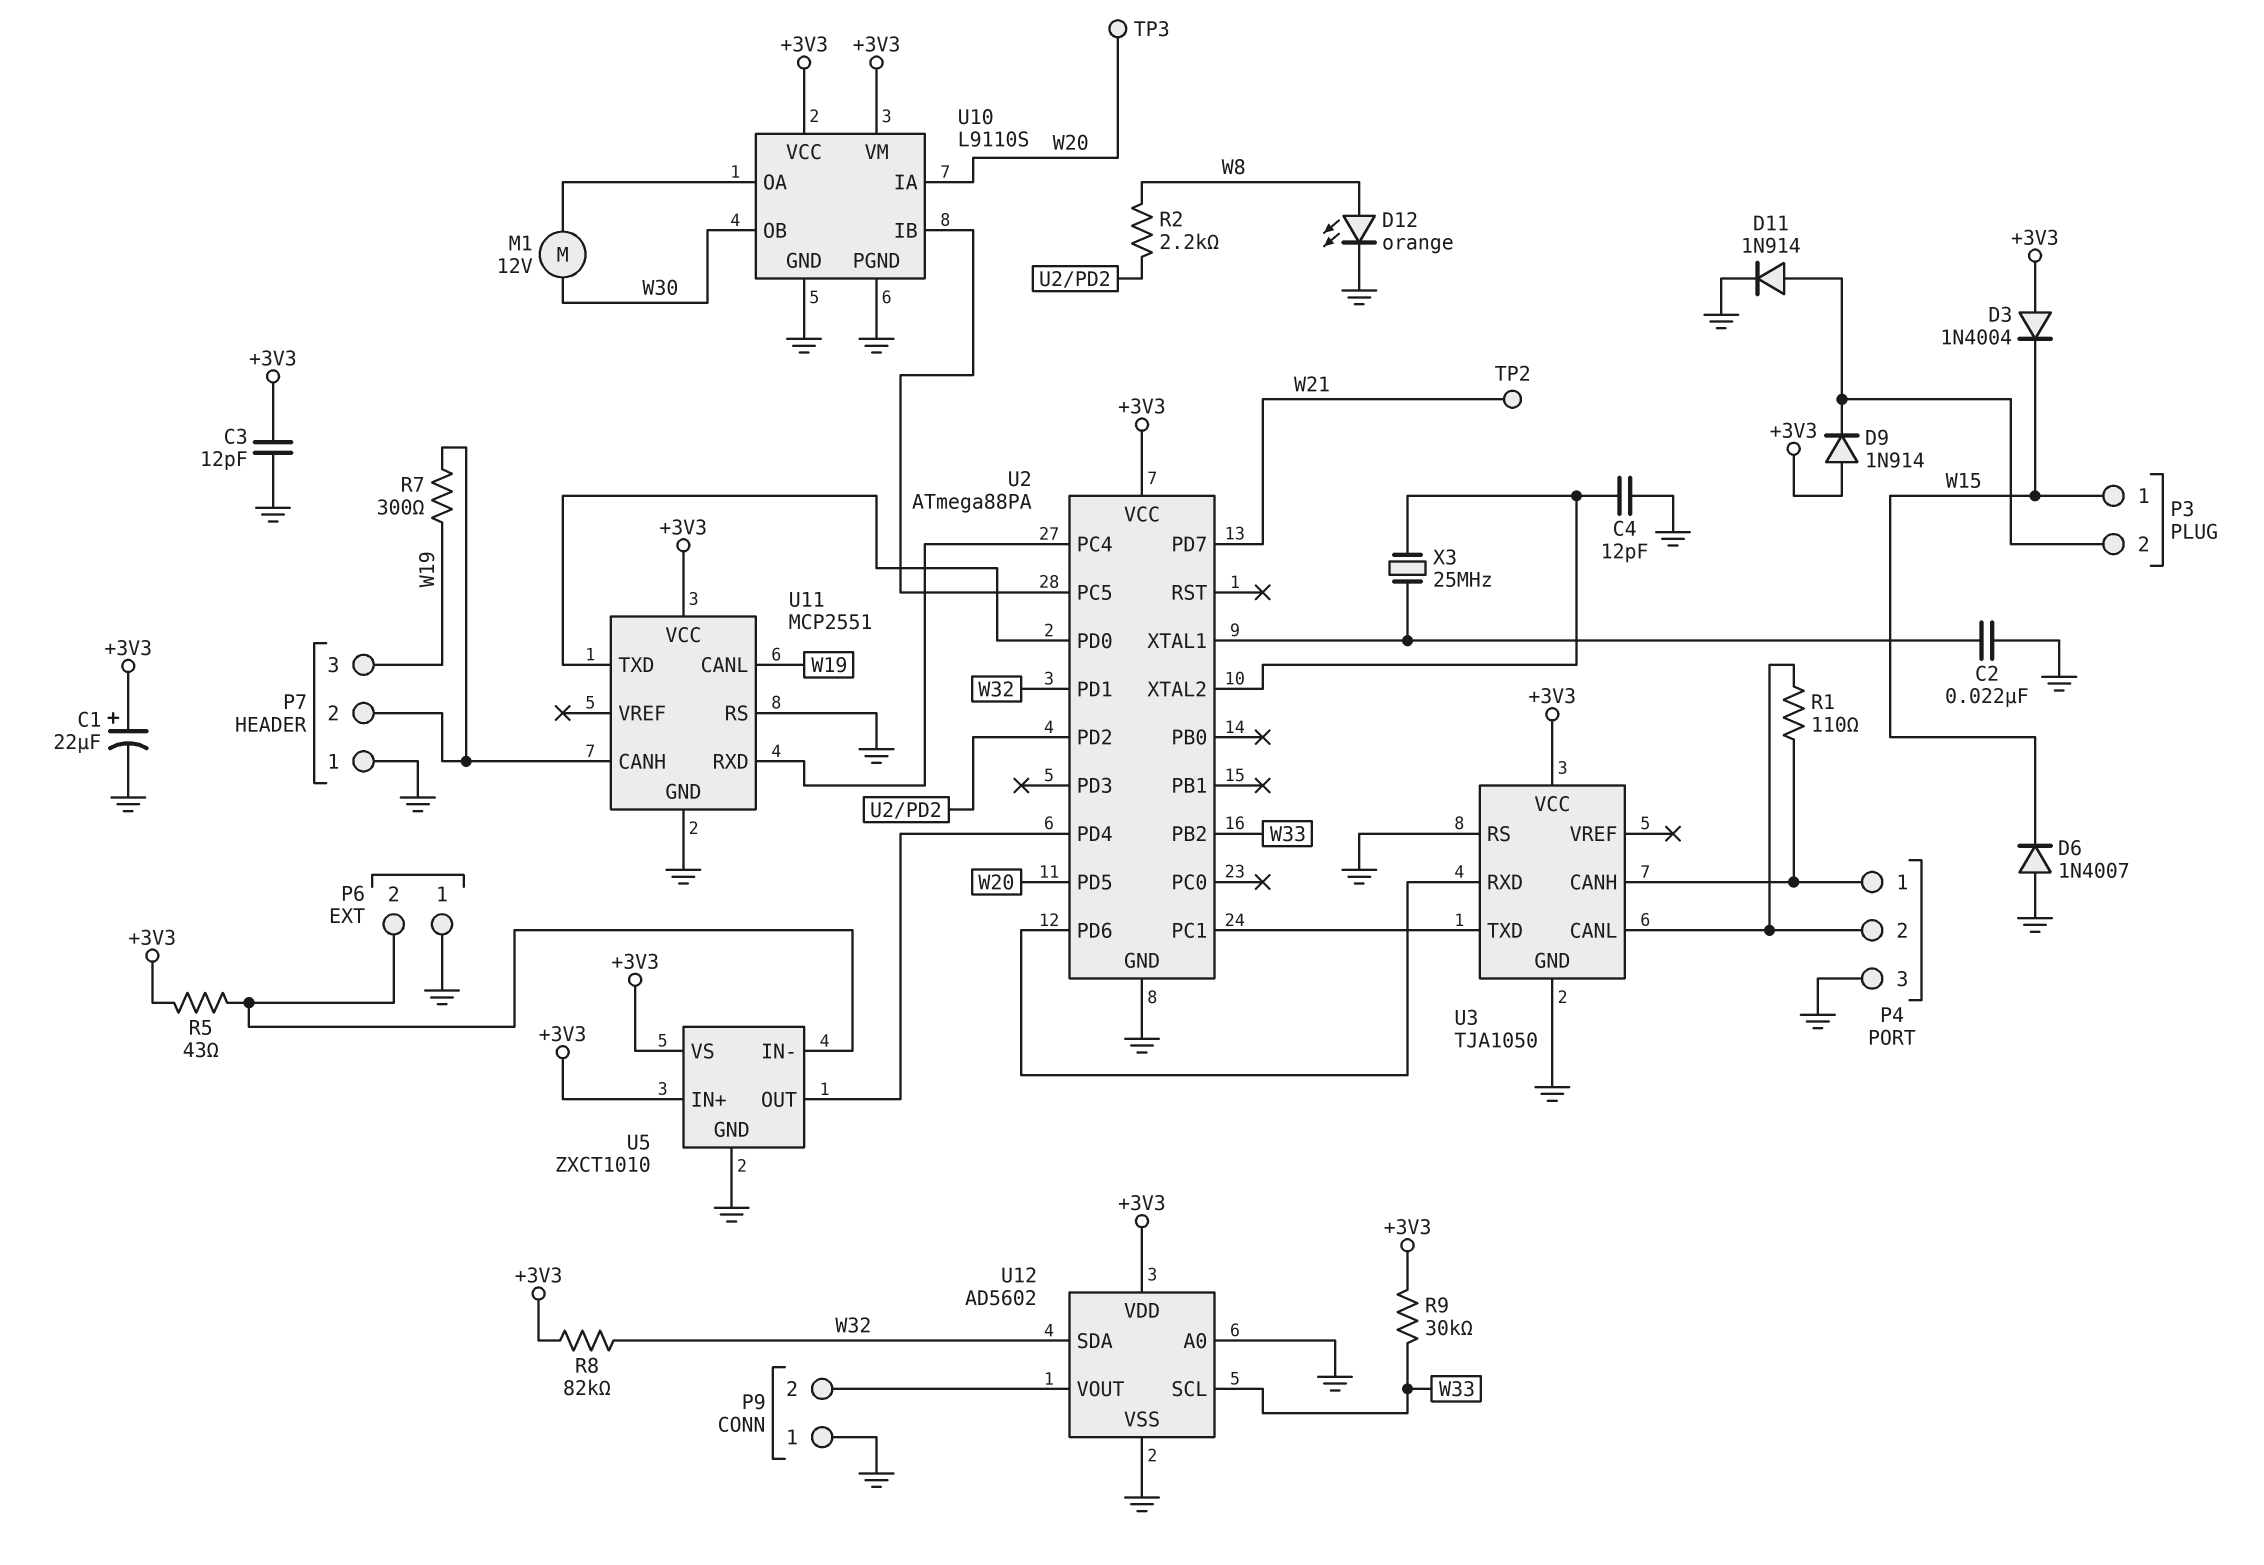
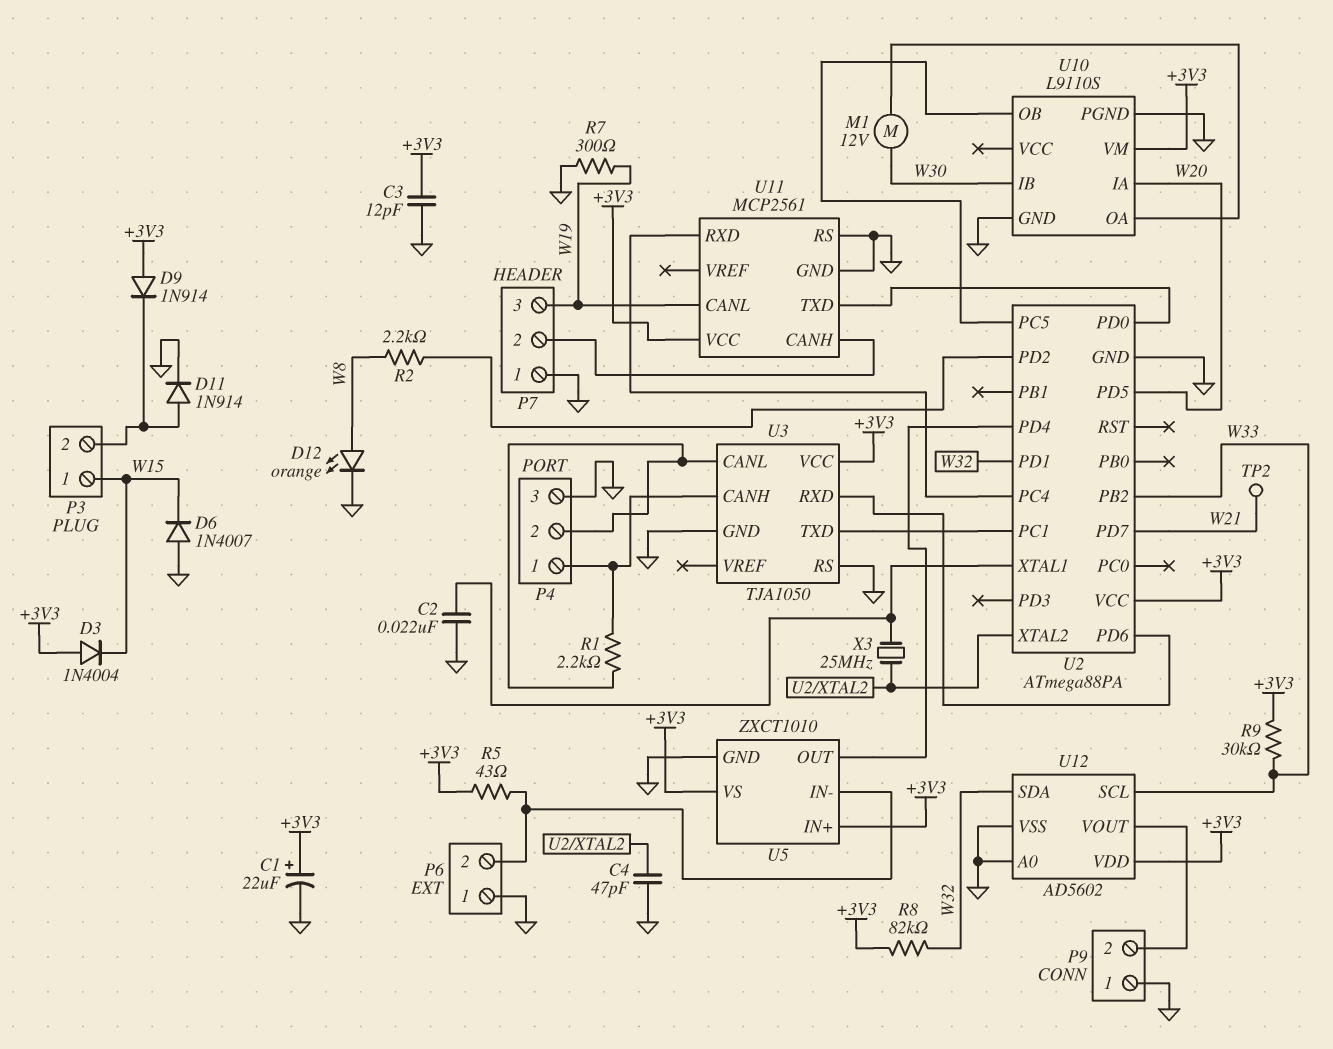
C4: 12pF (GND, U2/XTAL2) -> 47pF (GND, U2/XTAL2)
R1: 110 (P4/1, P4/2) -> 2.2k (P4/1, P4/2)
R7: 300 (P7/2, W19) -> 300 (GND, W19)
TP3: test point (W20) -> none
U10 pin IB: U2/PC5 -> W30
U10 pin OB: W30 -> U2/PC5
U10 pin VCC: +3V3 -> none
U11: MCP2551 -> MCP2561

